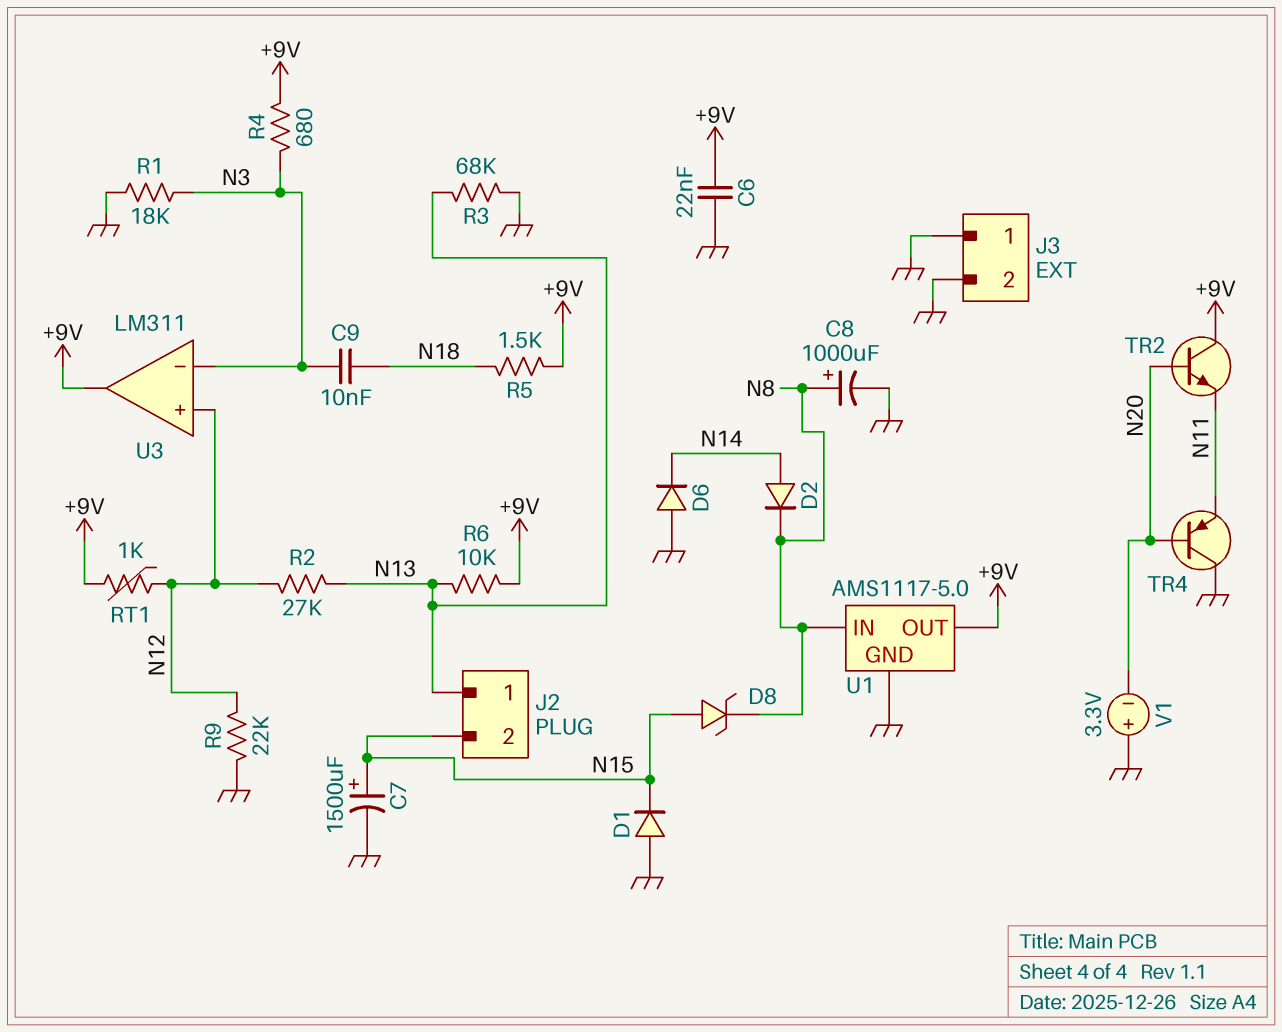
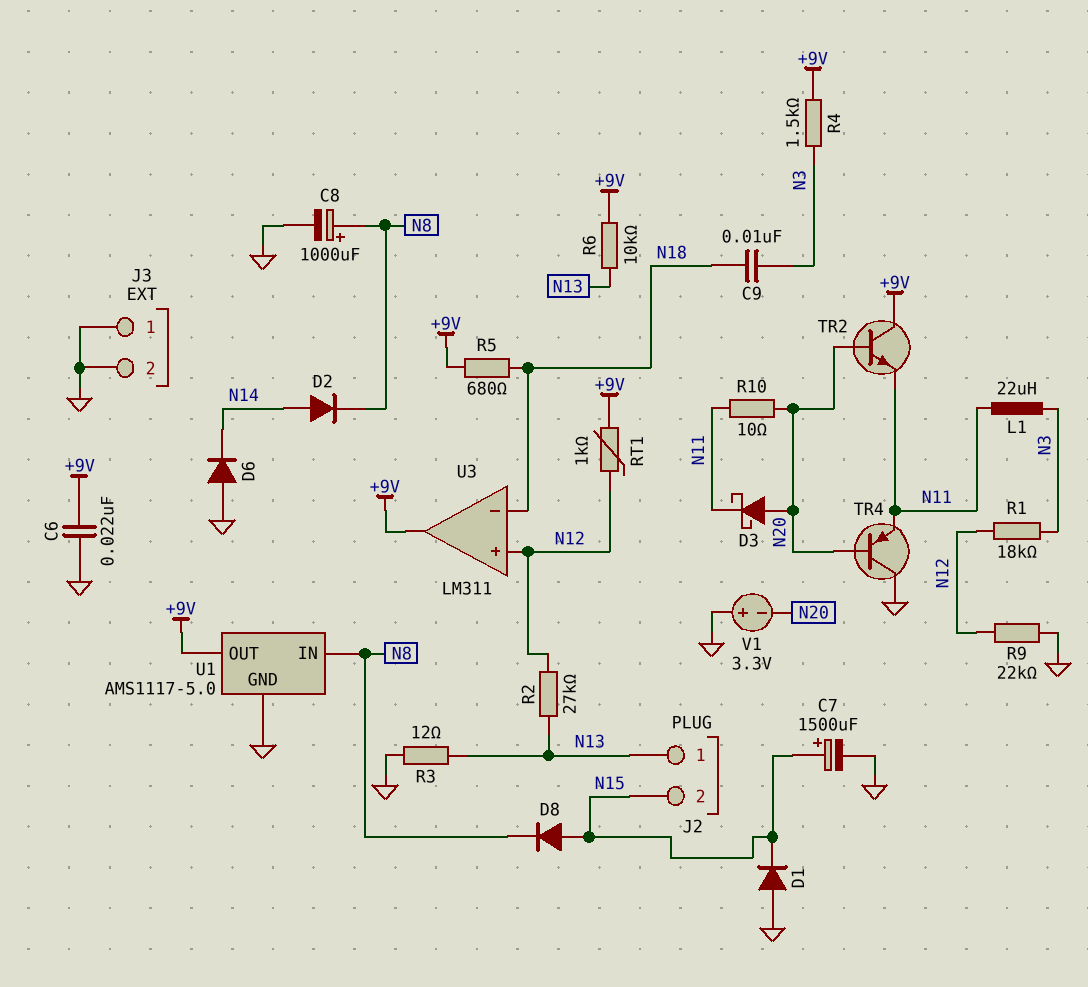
D3: none -> schottky (A N20, K N11)
D8: zener (A N15, K N8) -> diode (A N15, K N8)
L1: none -> 22uH (N3, N11)
R1: 18k (GND, N3) -> 18k (N3, N12)
R3: 68k (GND, N13) -> 12 (GND, N13)
R4: 680 (+9V, N3) -> 1.5k (+9V, N3)
R5: 1.5k (+9V, N18) -> 680 (+9V, N18)
R10: none -> 10 (N11, N20)
U3 pin in-: N3 -> N18

